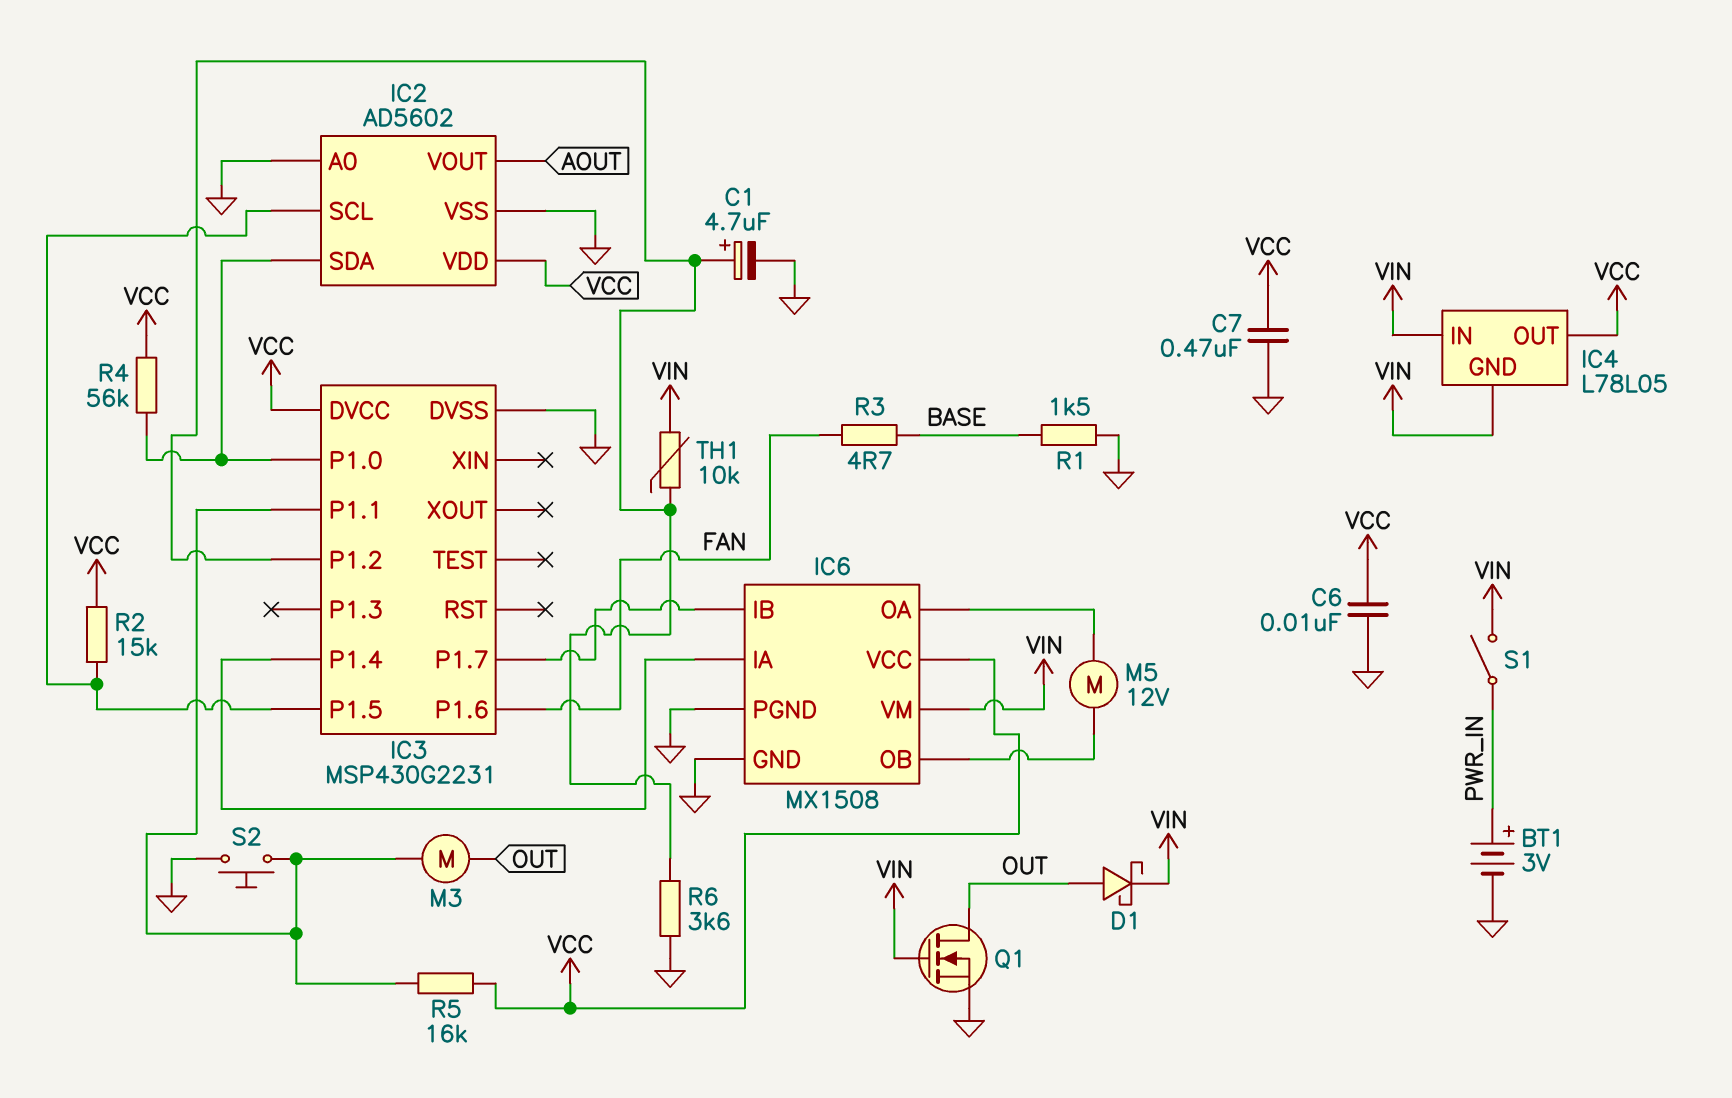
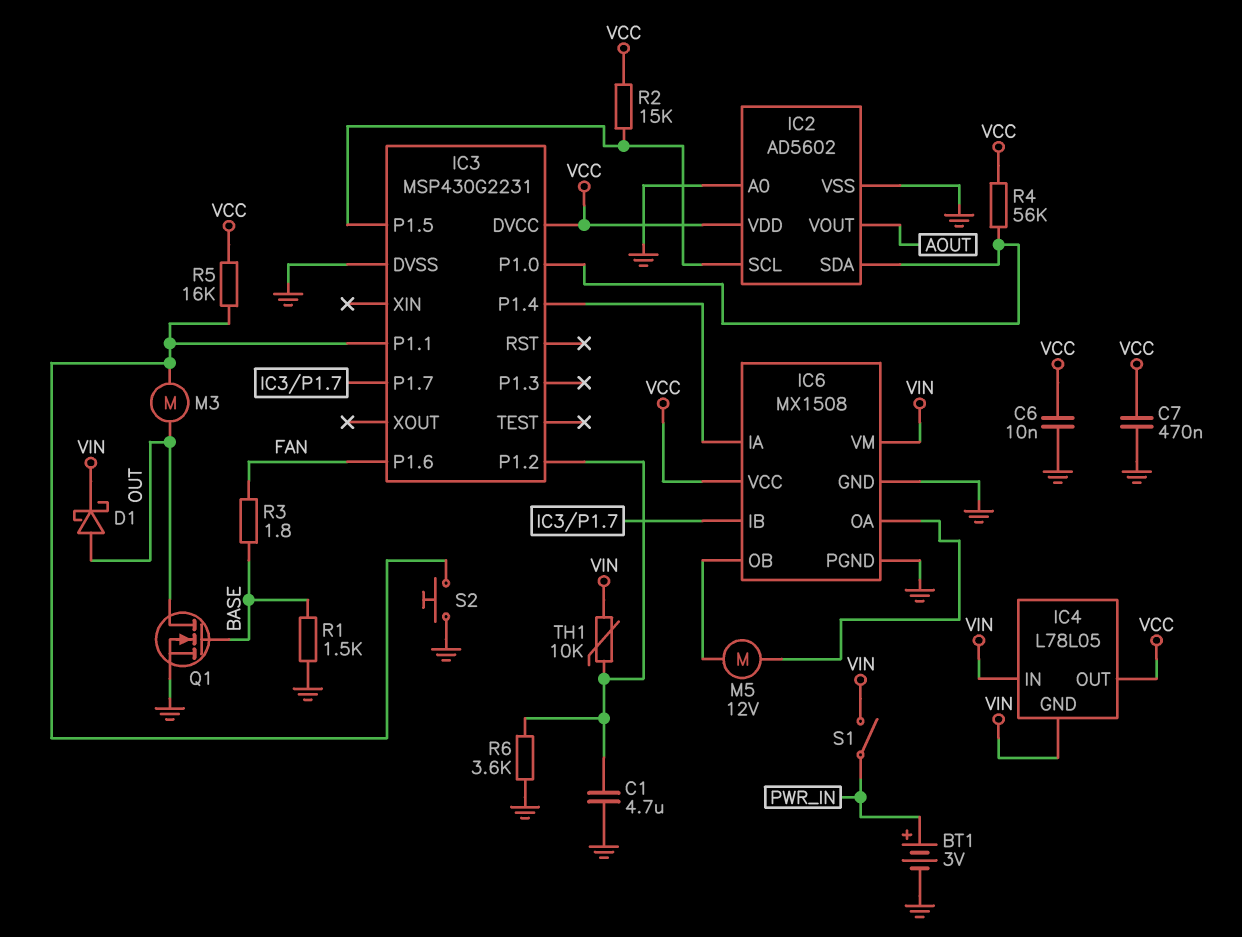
C1: 4.7uF (plus IC3/P1.2, minus GND) -> 4.7uF (GND, IC3/P1.2)
Q1: NMOS (G VIN, D OUT, S GND) -> NMOS (G BASE, D OUT, S GND)
R3: 4.7 (BASE, FAN) -> 1.8 (BASE, FAN)

